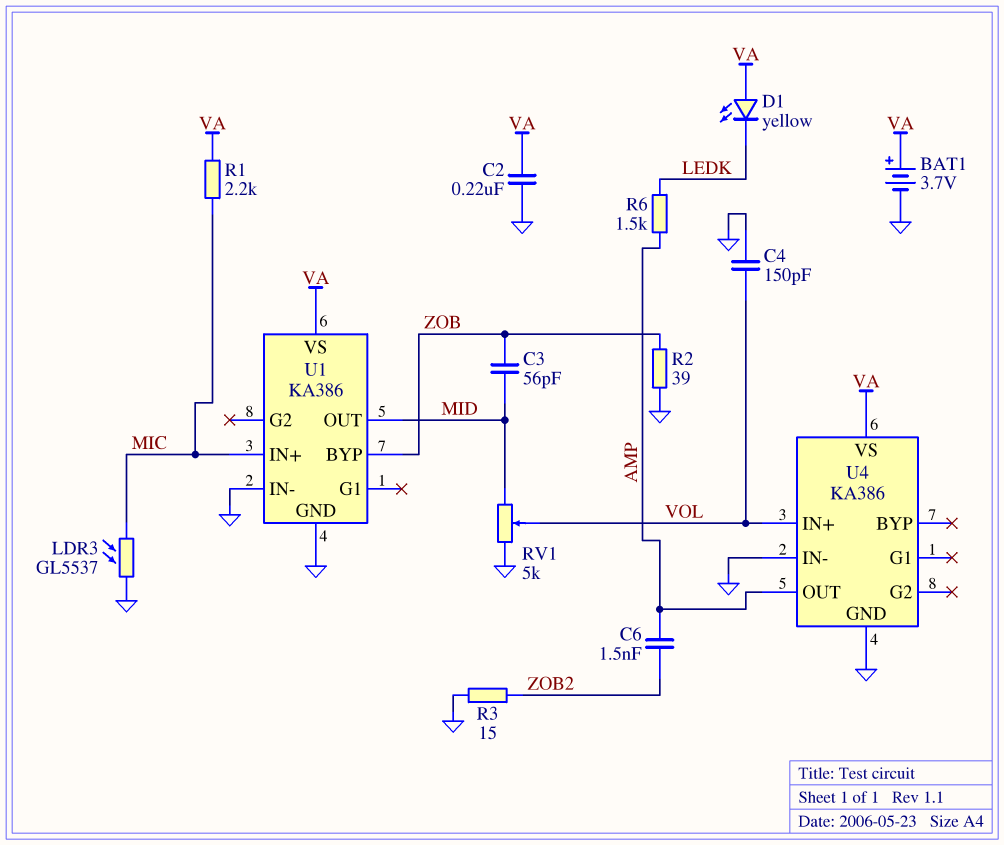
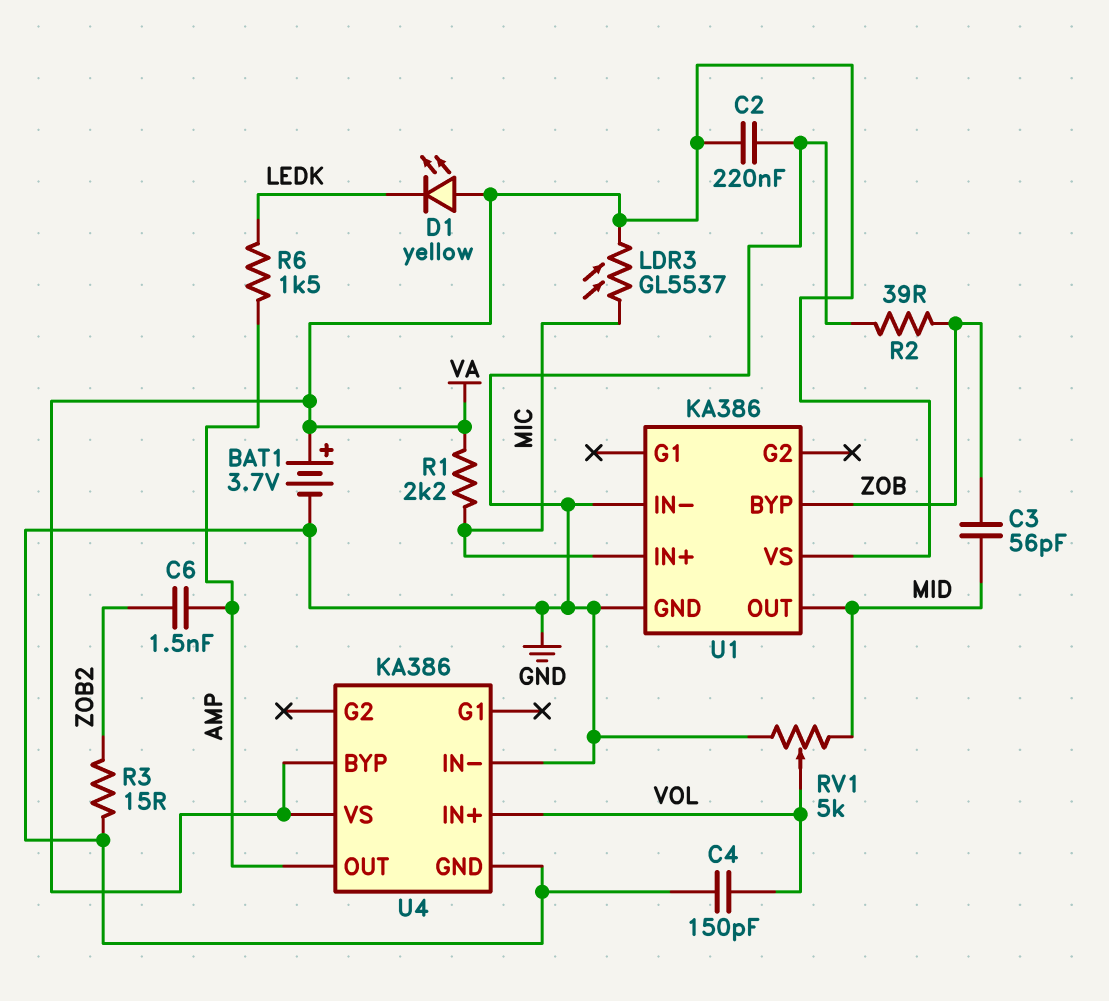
LDR3: GL5537 (GND, MIC) -> GL5537 (MIC, VA)
U4 pin BYP: none -> VA

